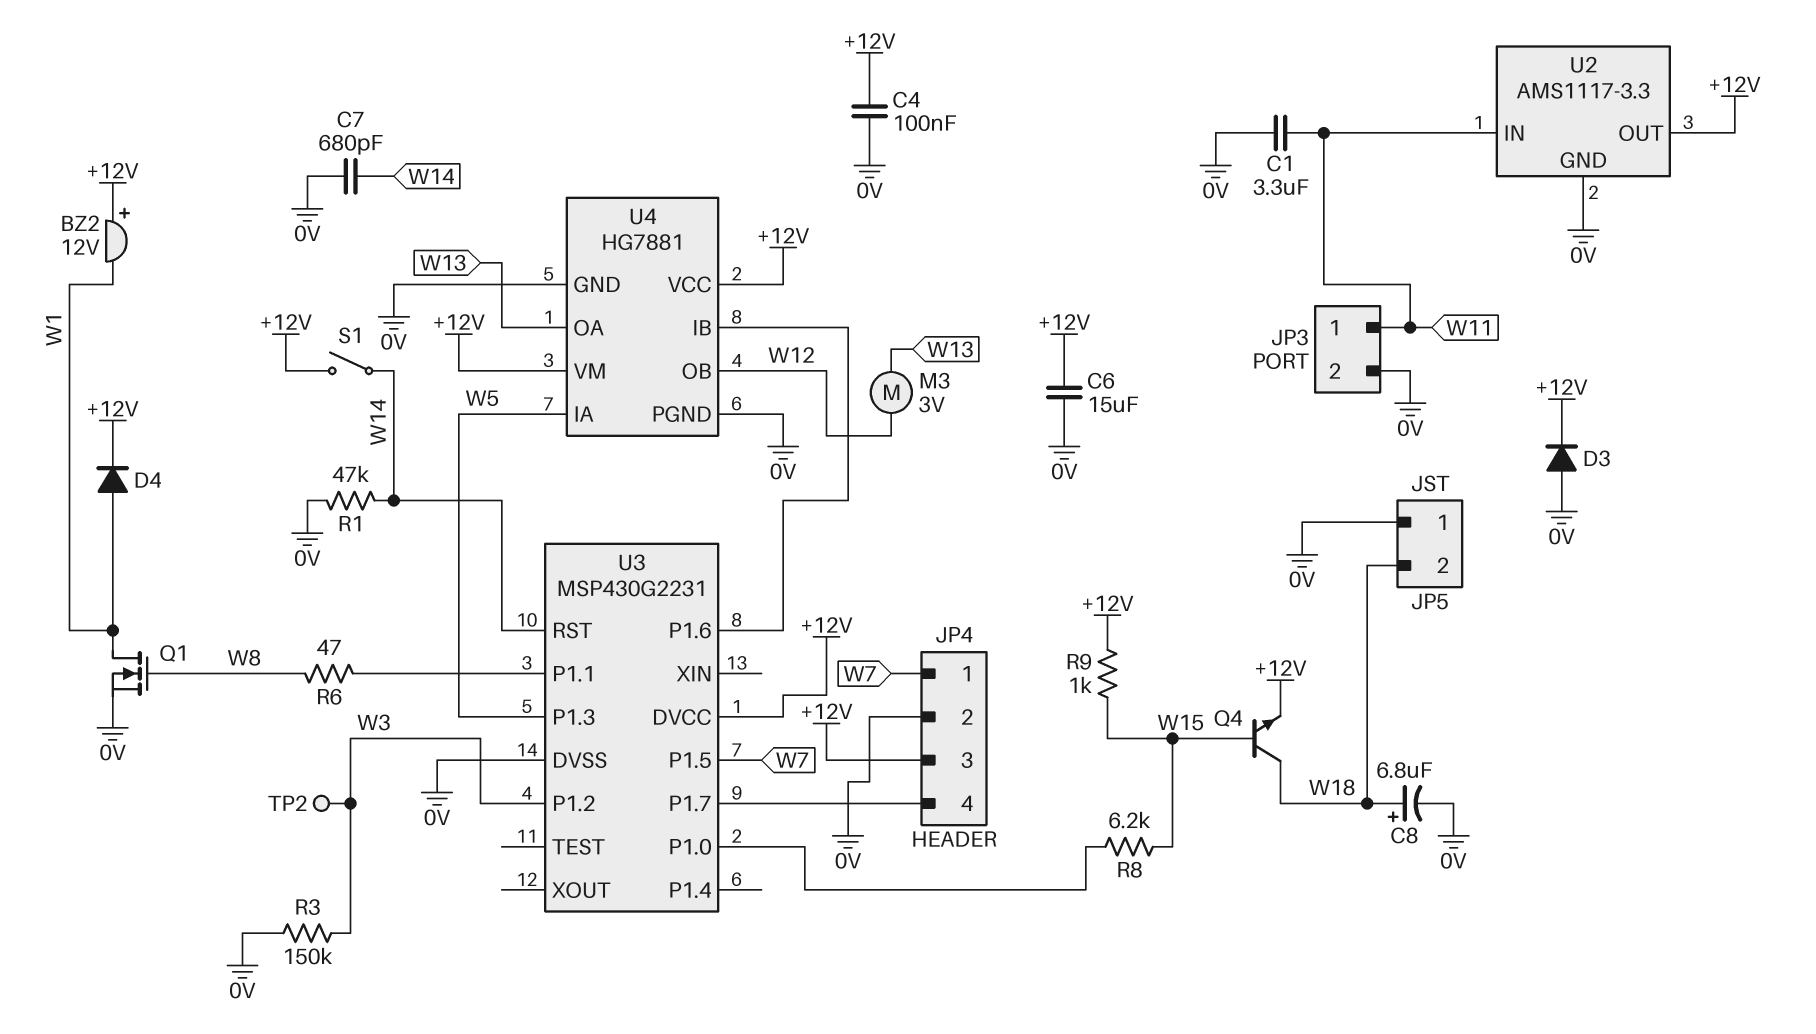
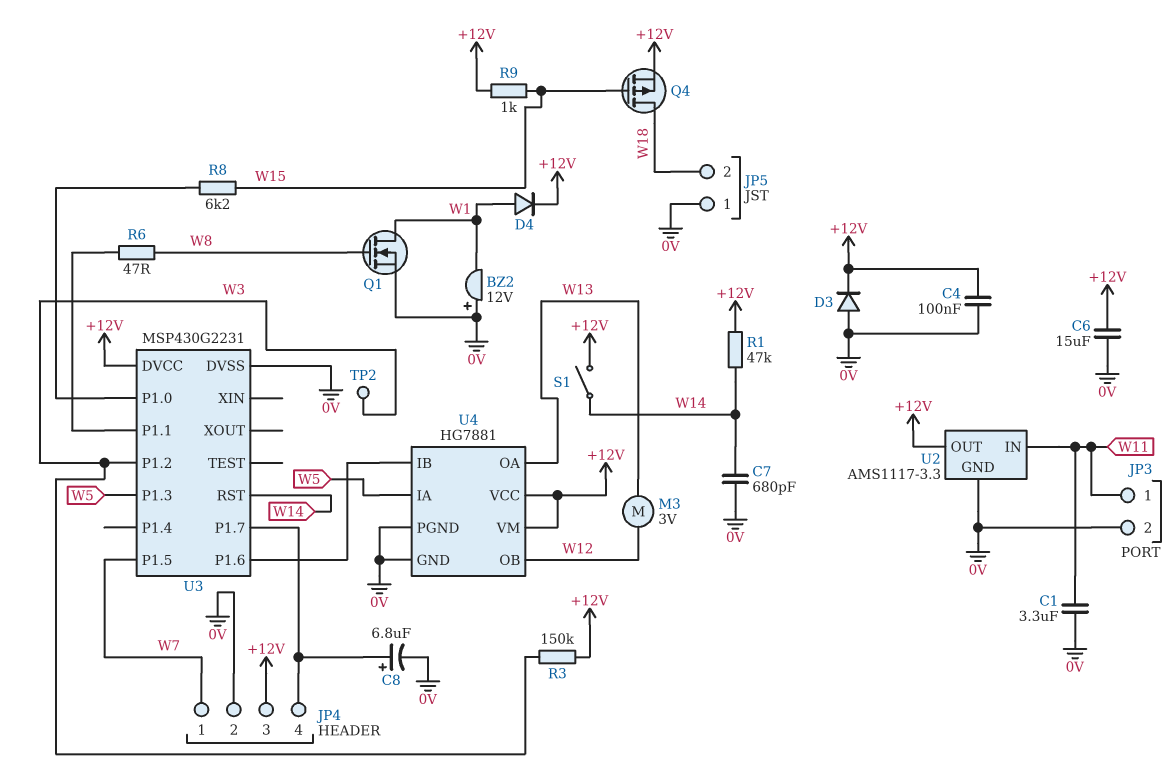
BZ2: buzzer 12V (plus +12V, minus W1) -> buzzer 12V (plus 0V, minus W1)
C8: 6.8uF (plus W18, minus 0V) -> 6.8uF (plus JP4/4, minus 0V)
Q4: NPN (B W15, C W18, E +12V) -> PMOS (G W15, D W18, S +12V)
R1: 47k (0V, W14) -> 47k (+12V, W14)
R3: 150k (0V, W3) -> 150k (+12V, W3)

